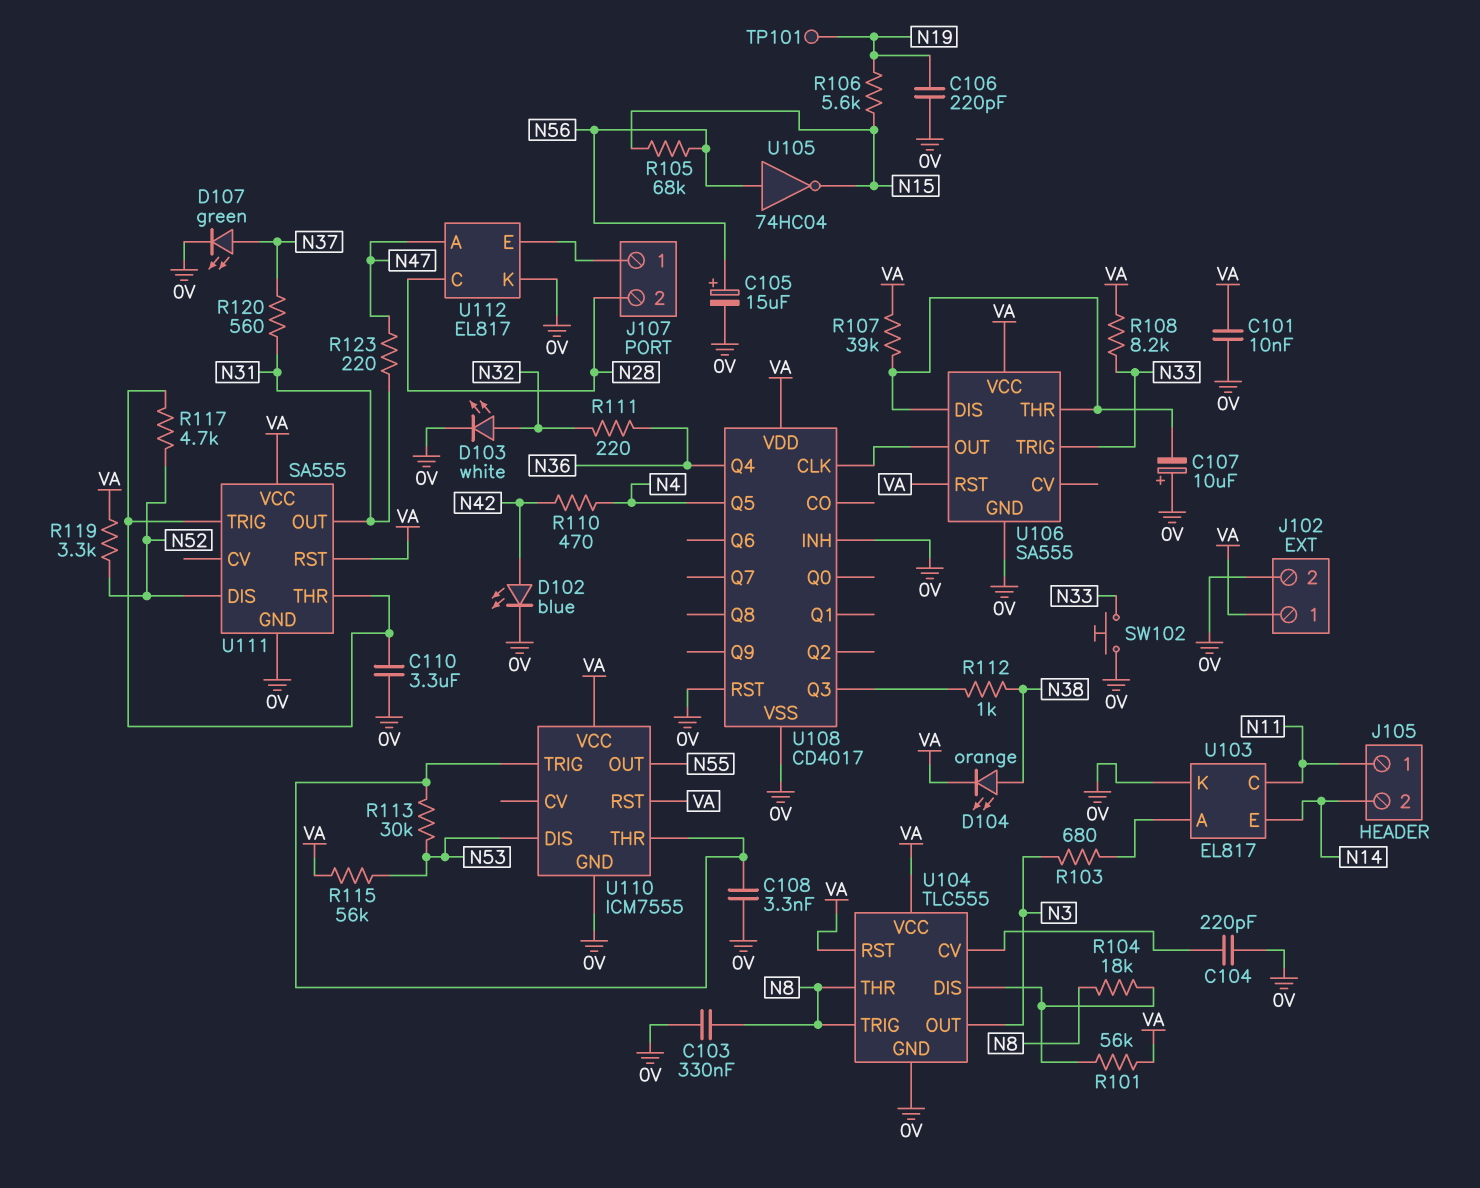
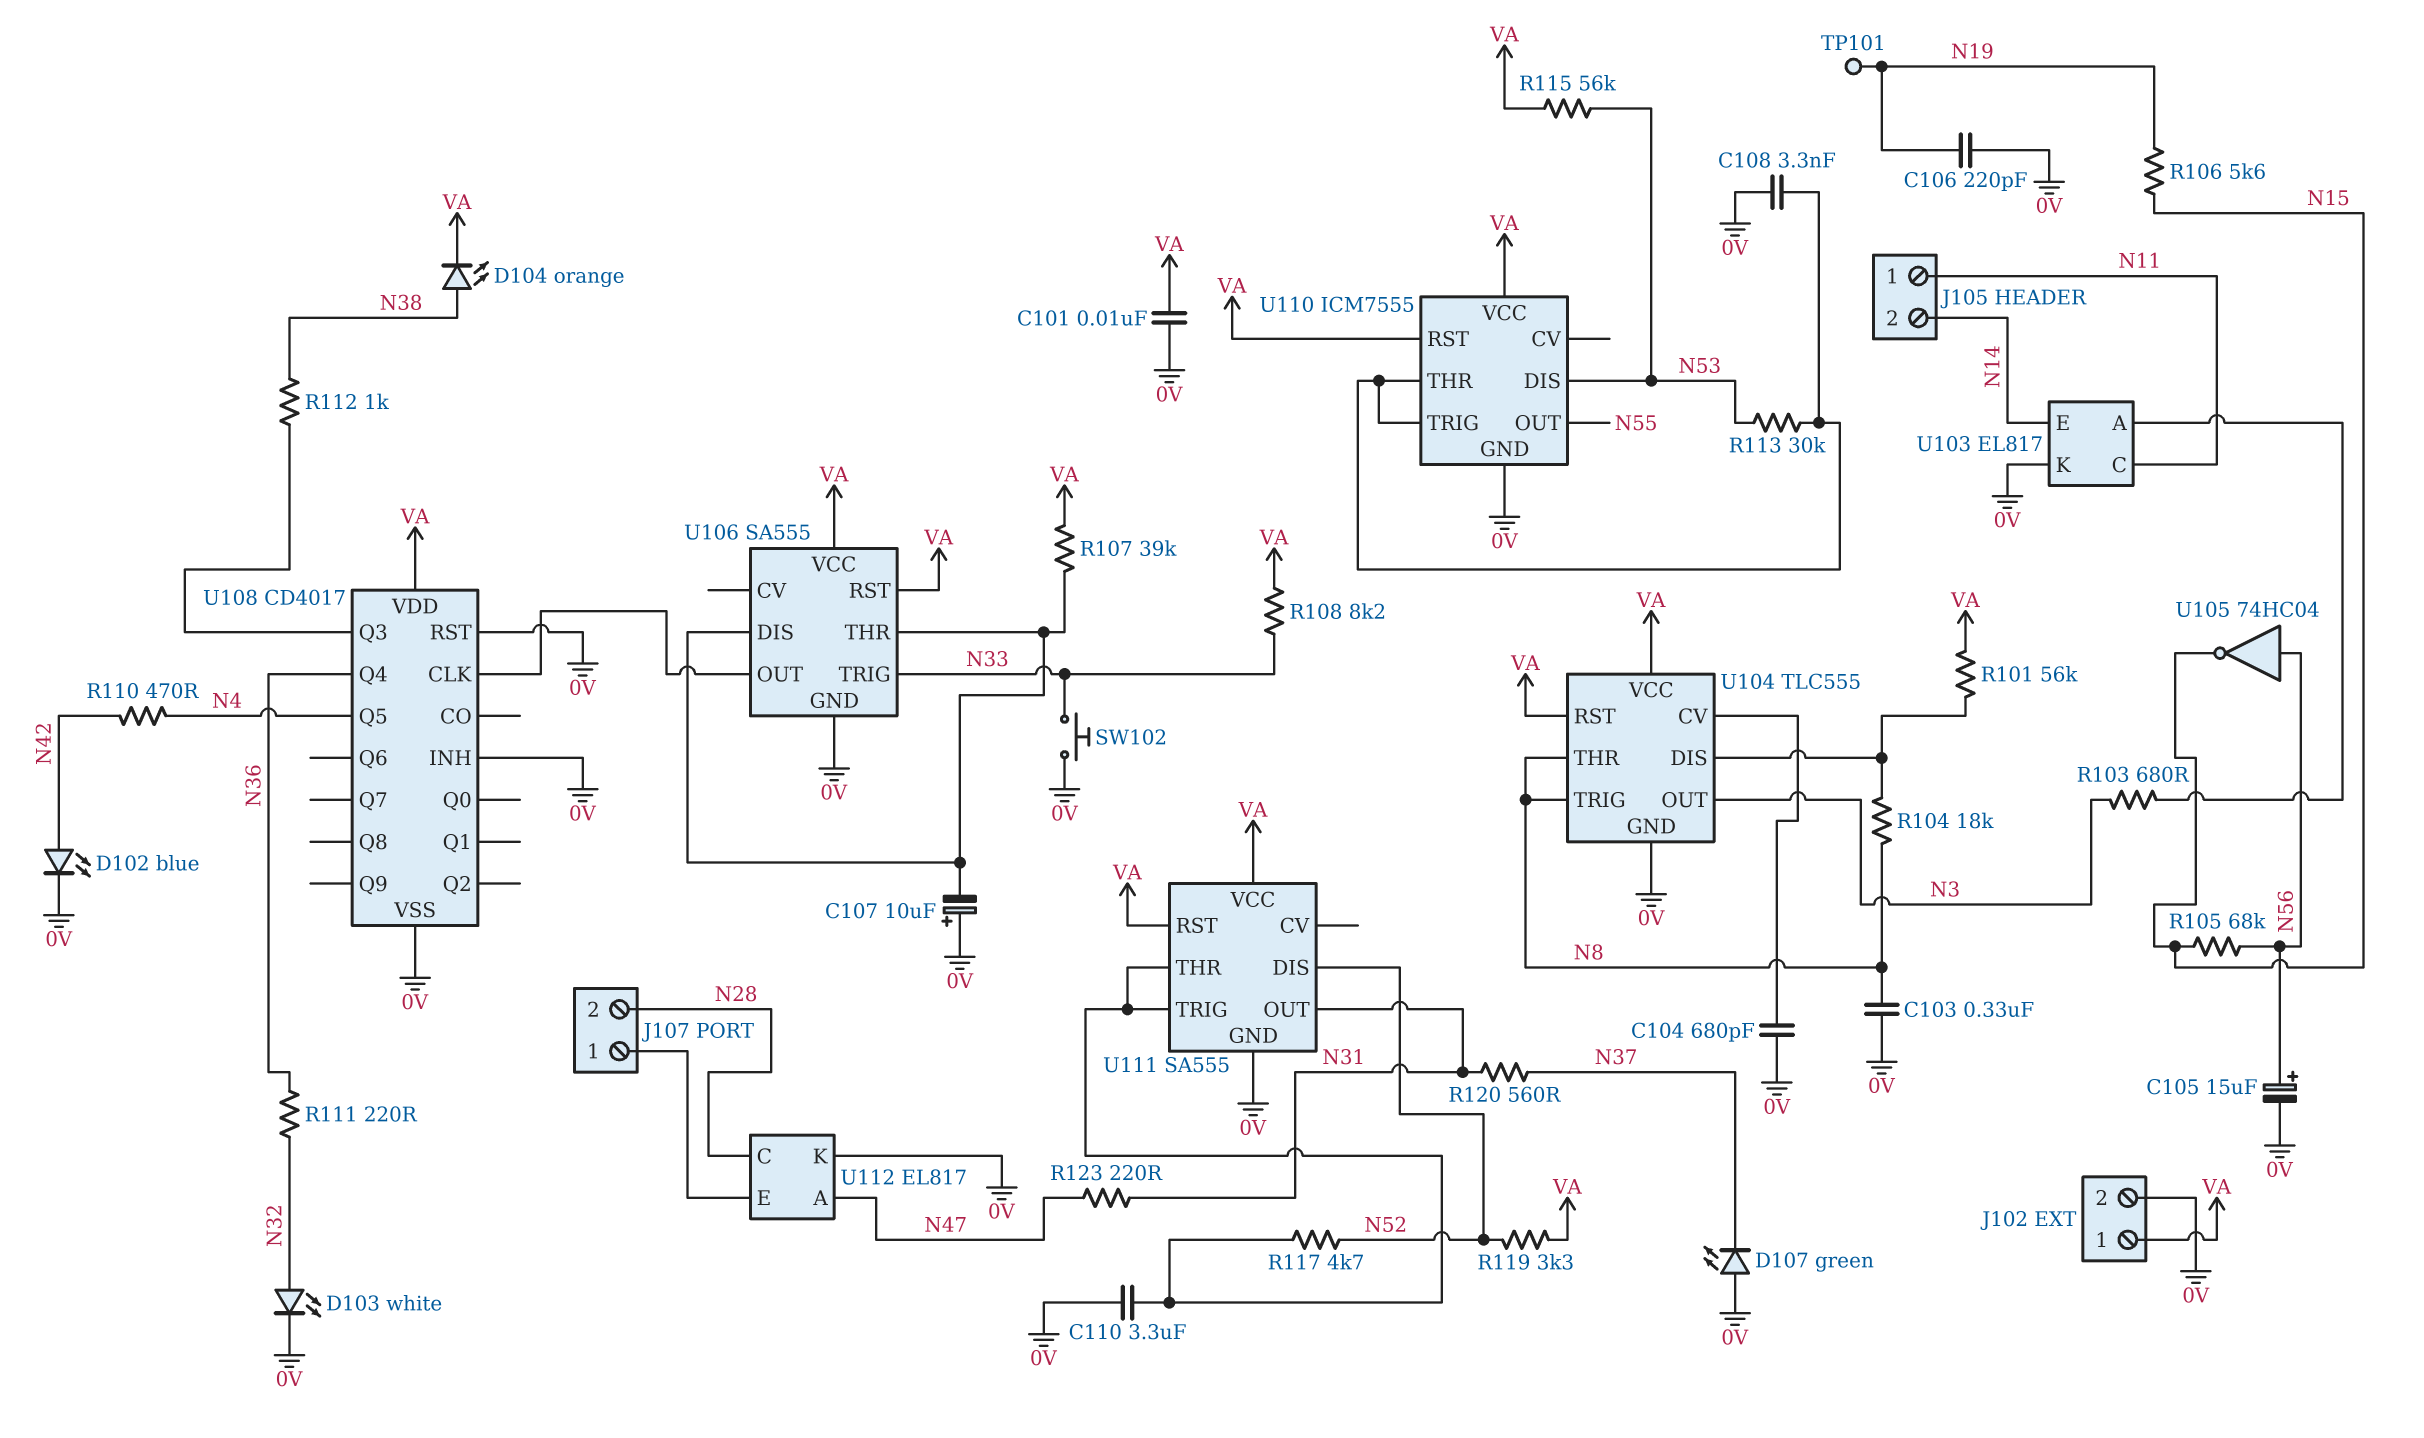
C104: 220pF (0V, U104/CV) -> 680pF (0V, U104/CV)
D107: LED green (A N37, K 0V) -> LED green (A 0V, K N37)

